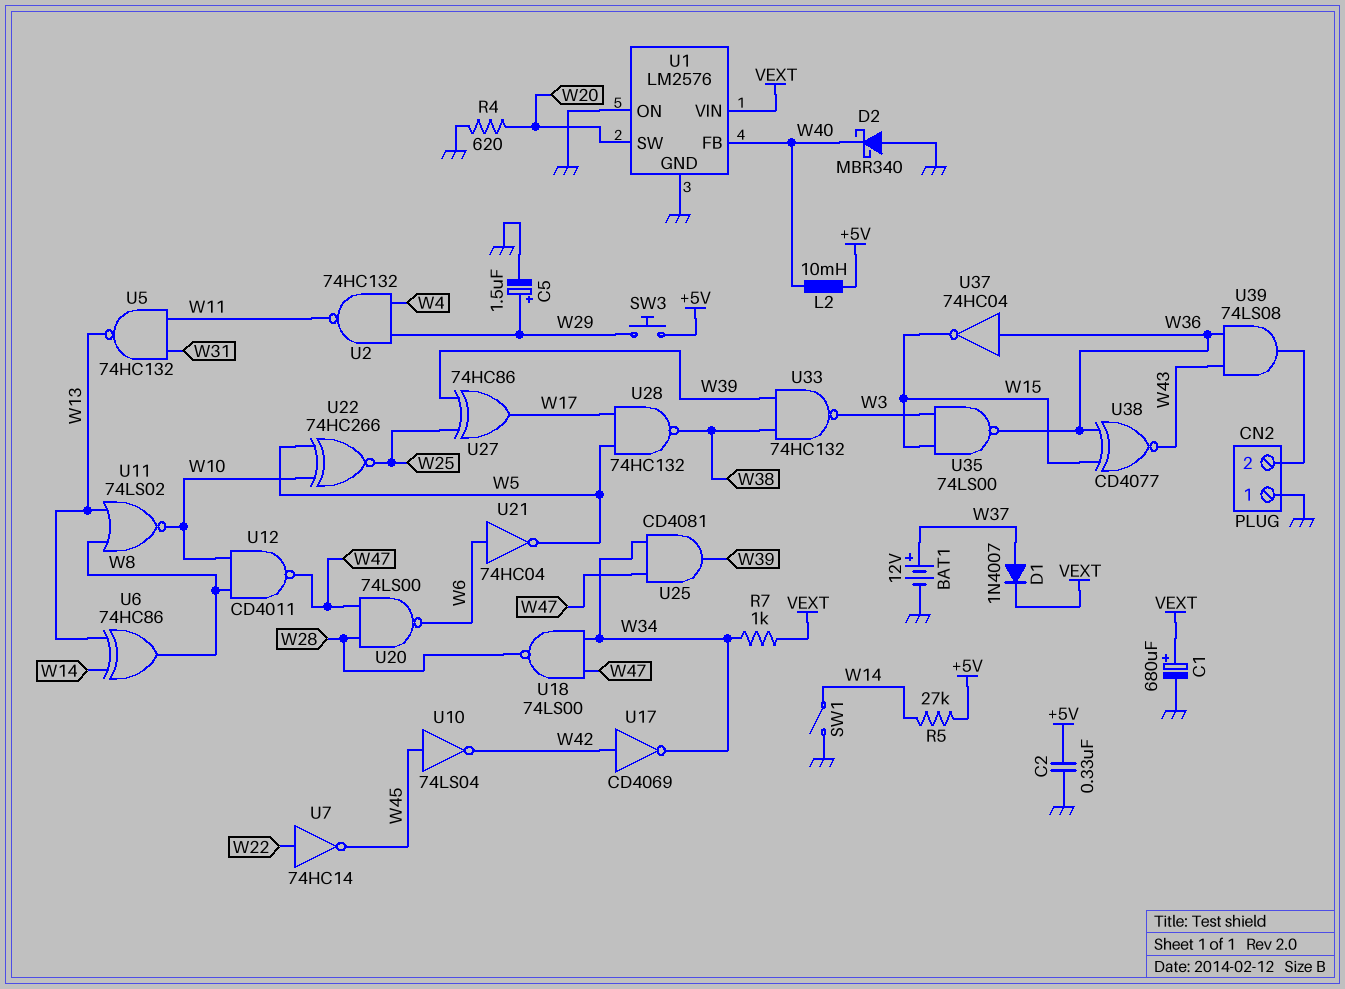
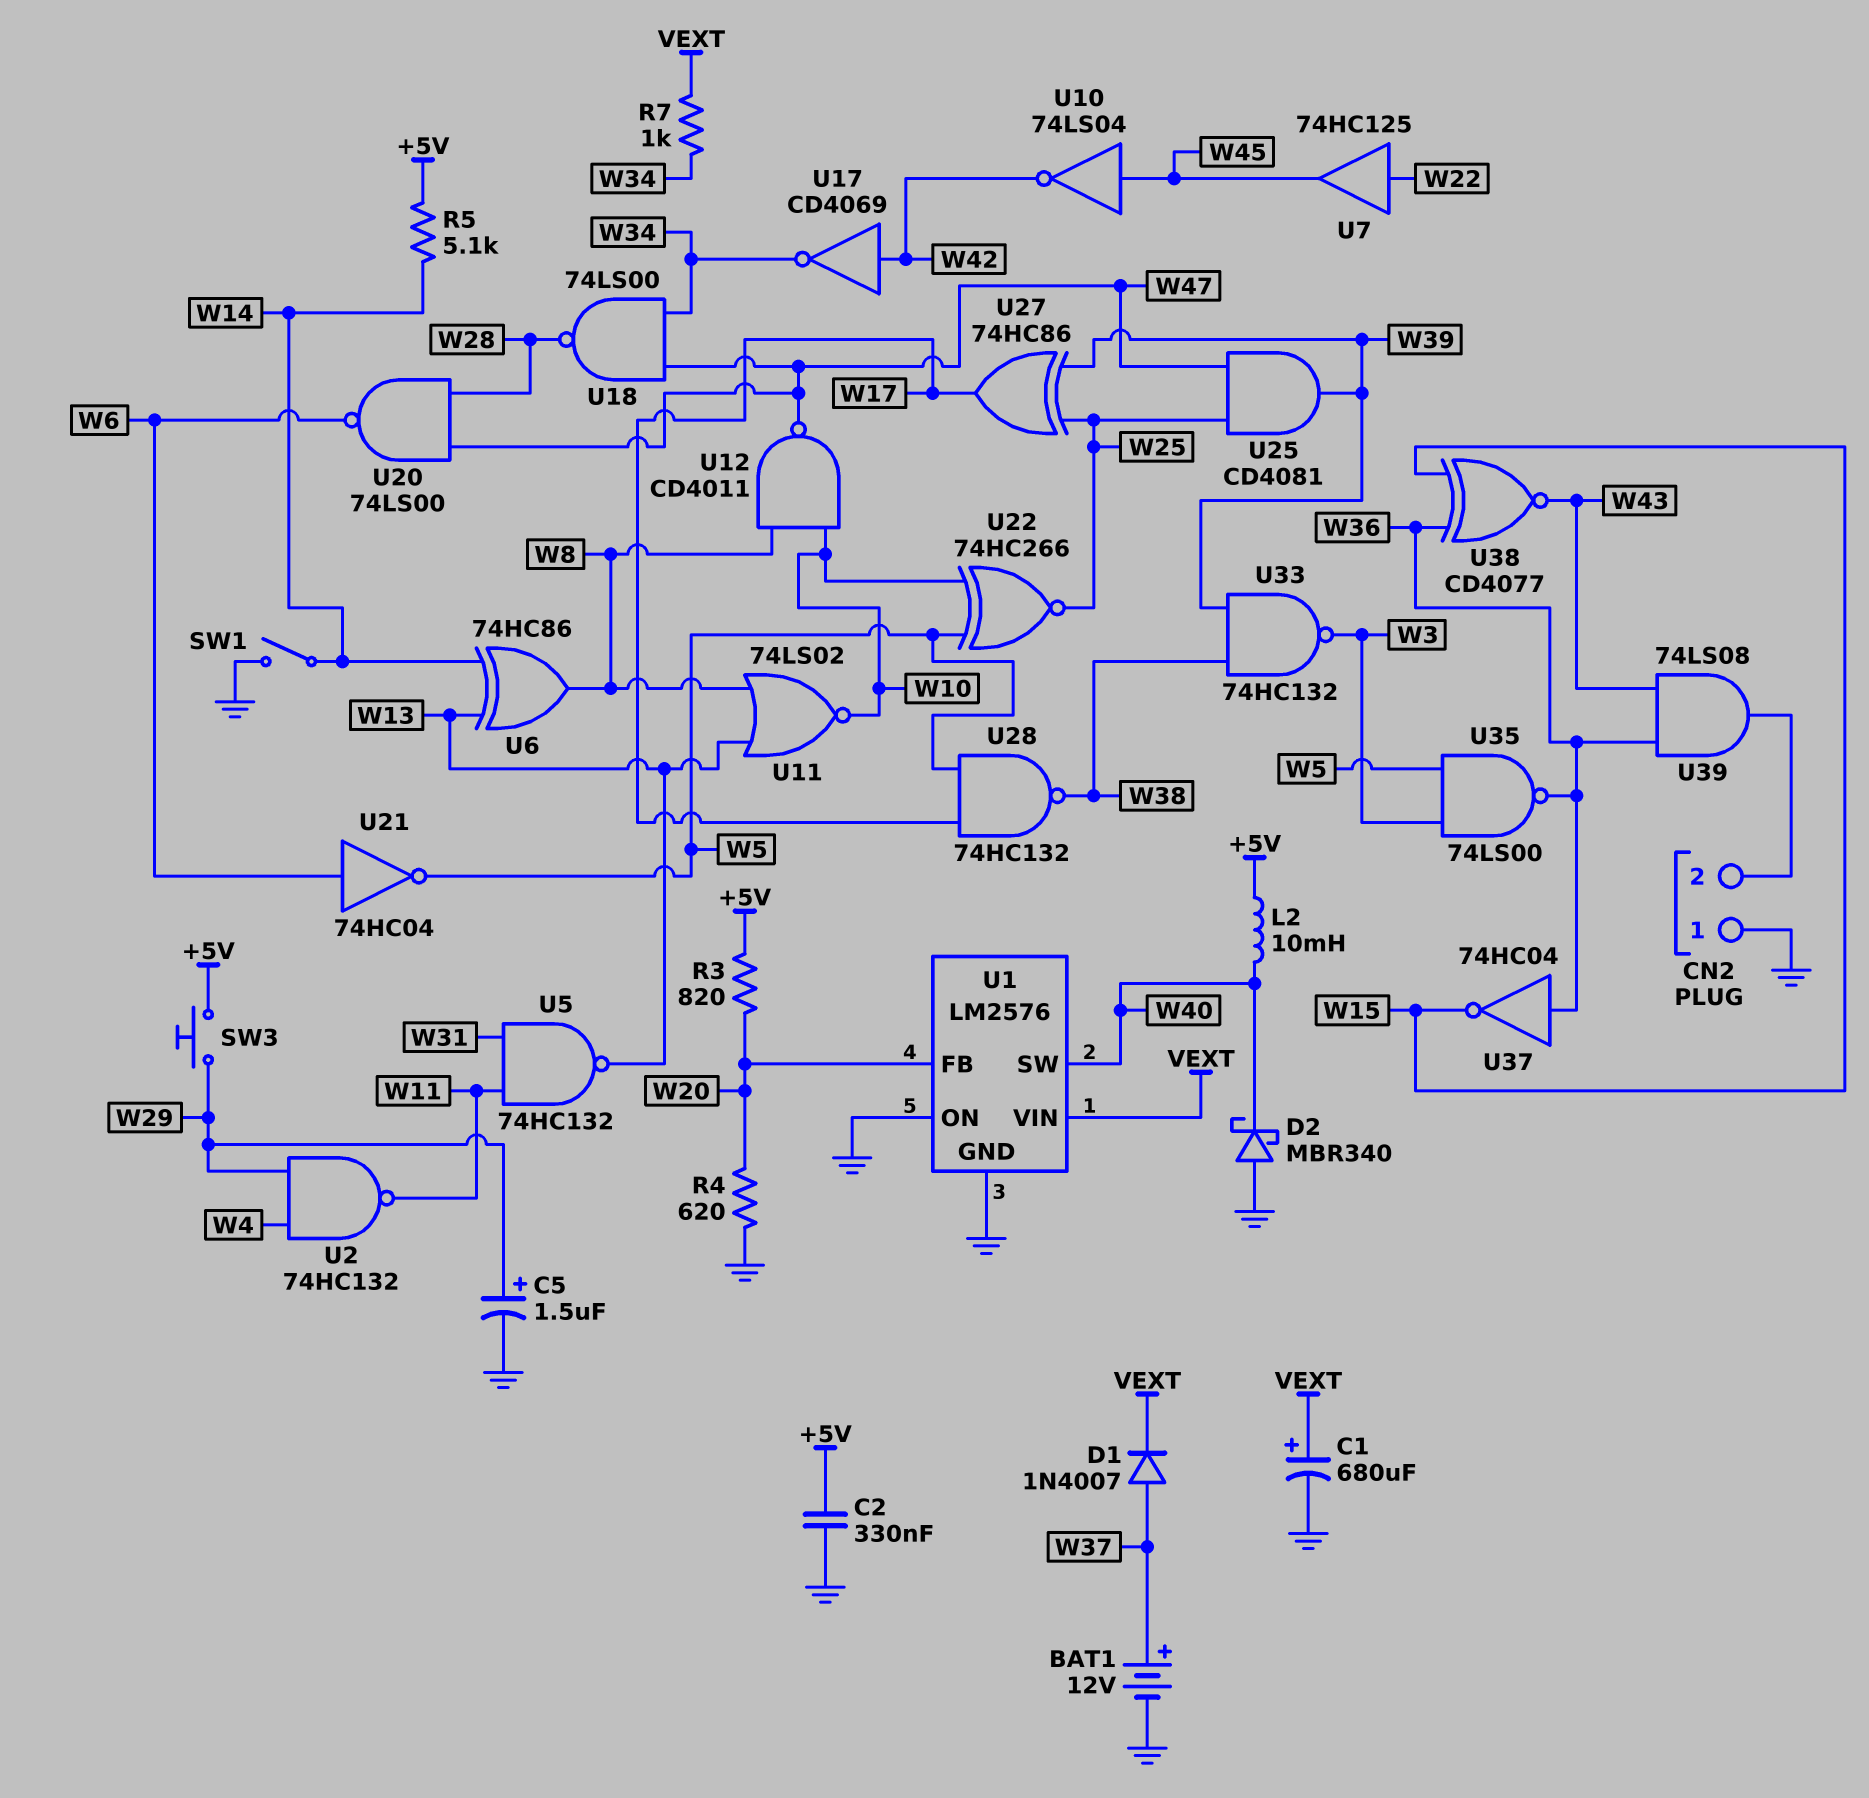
R3: none -> 820 (+5V, W20)
R5: 27k (+5V, W14) -> 5.1k (+5V, W14)
U1 pin FB: W40 -> W20
U1 pin SW: W20 -> W40
U7: NOT 74HC14 (in W22, out W45) -> buffer 74HC125 (in W22, out W45)
U25: AND CD4081 (in W34, in W47, out W39) -> AND CD4081 (in W25, in W47, out W39)
U35: NAND 74LS00 (in W3, in W15, out W36) -> NAND 74LS00 (in W3, in W5, out W36)

